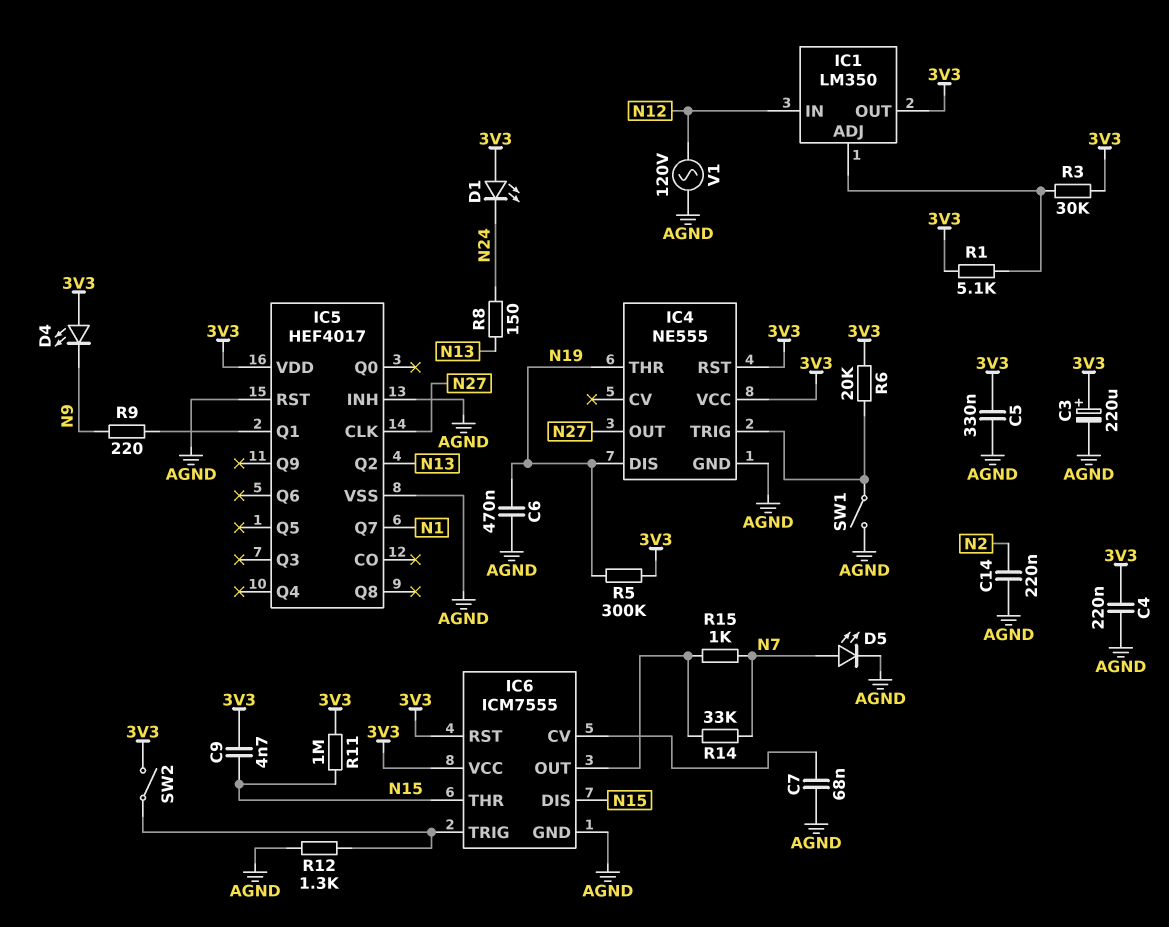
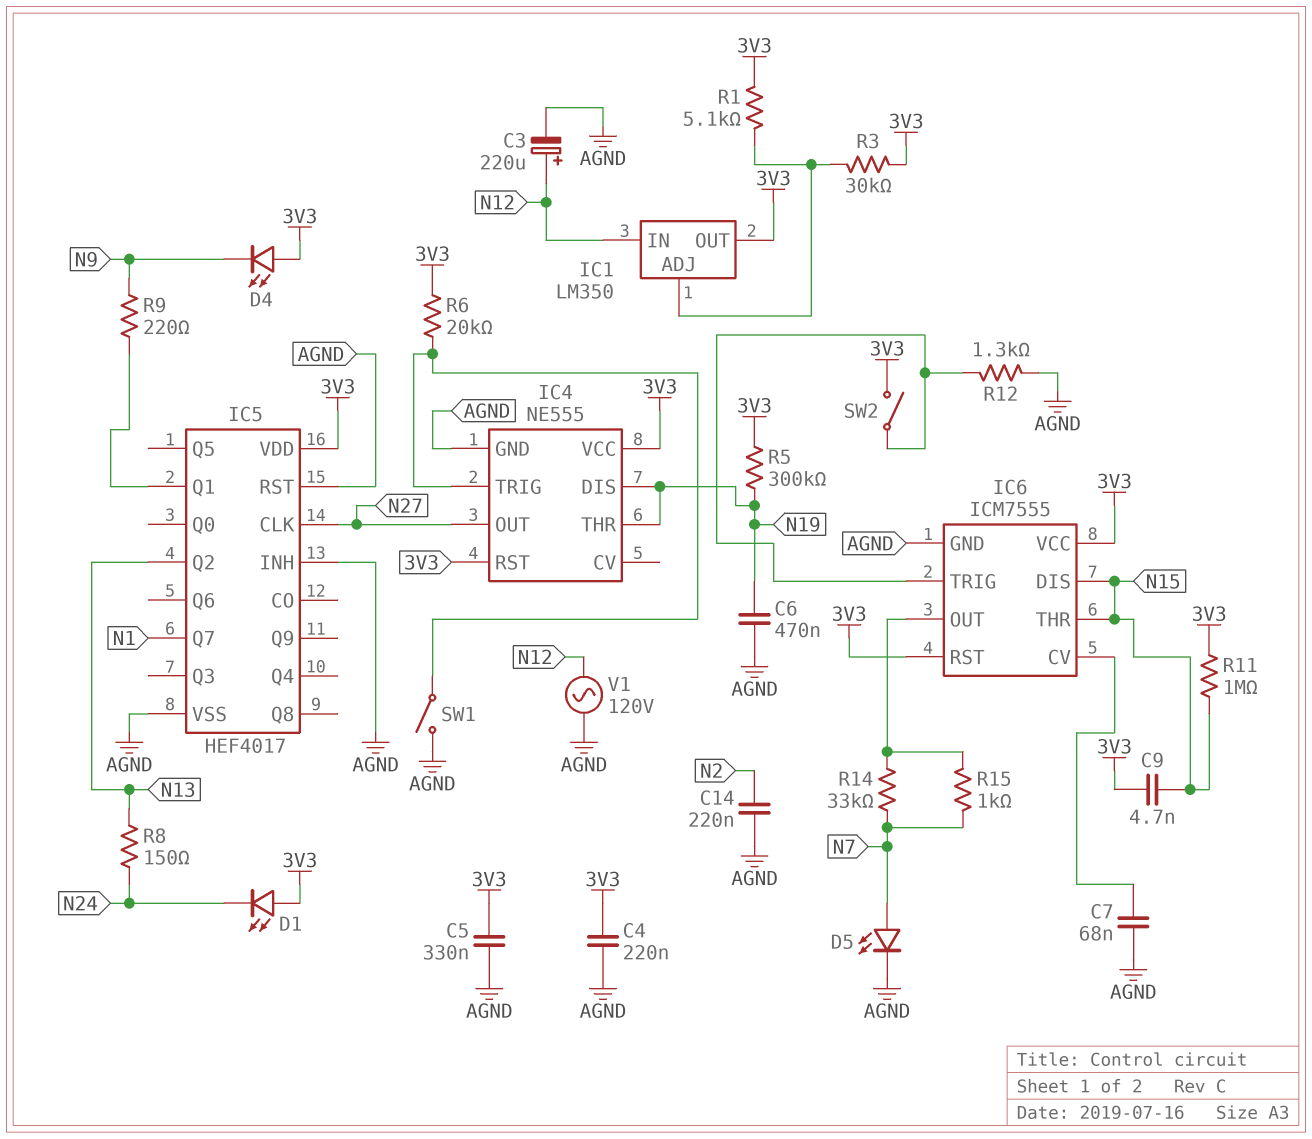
C3: 220uF (plus 3V3, minus AGND) -> 220uF (plus N12, minus AGND)

